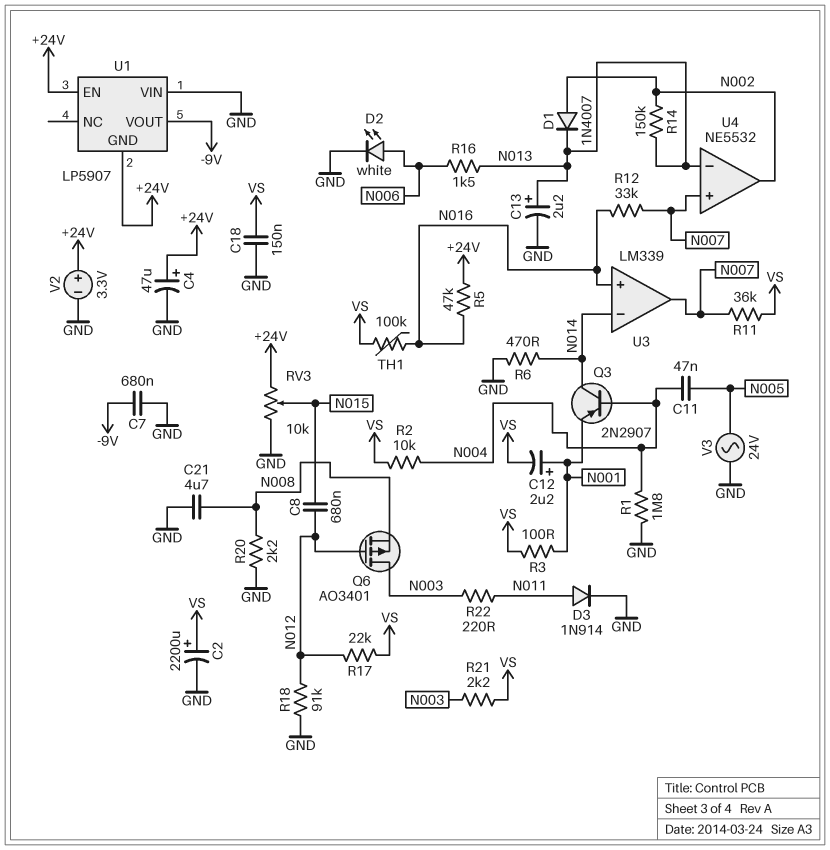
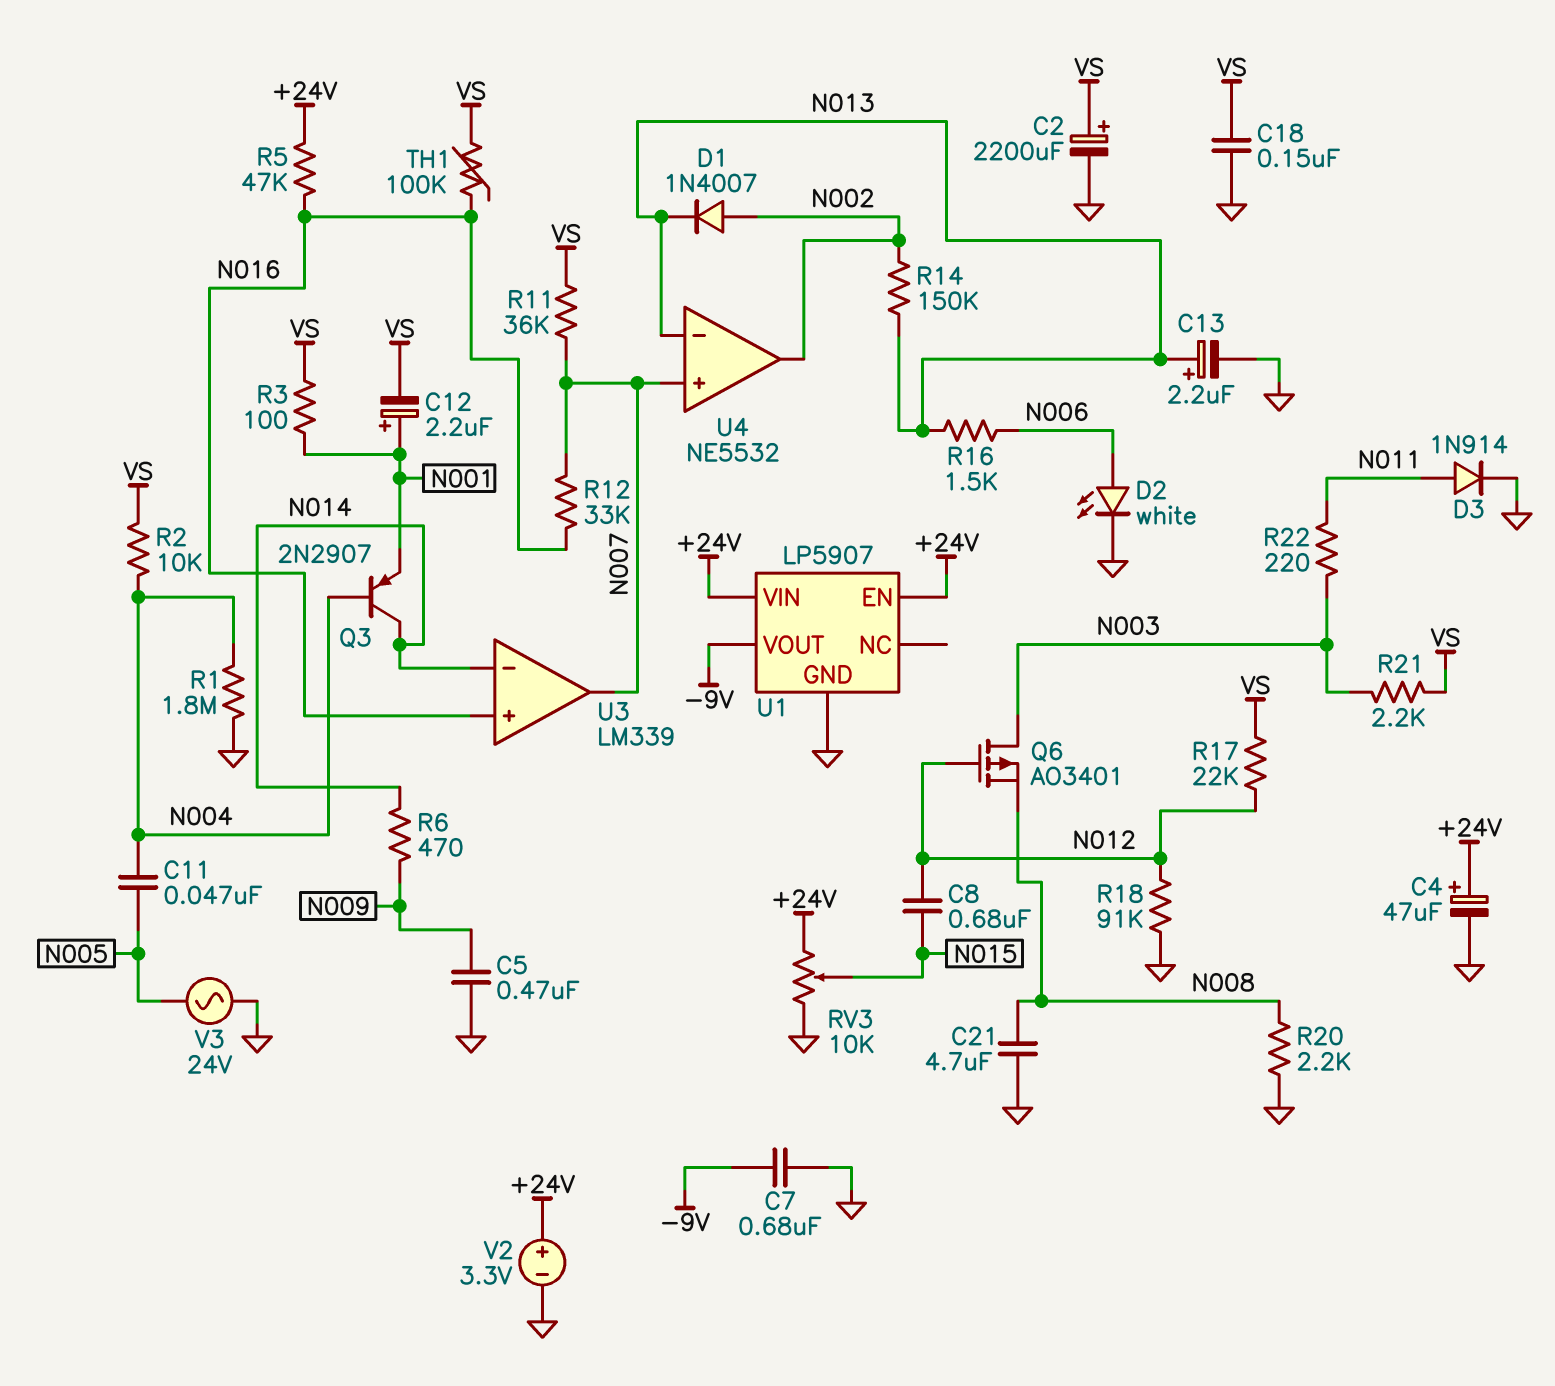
C5: none -> 470nF (GND, N009)
R6: 470 (GND, N014) -> 470 (N009, N014)
U1 pin GND: +24V -> GND
U1 pin VIN: GND -> +24V

